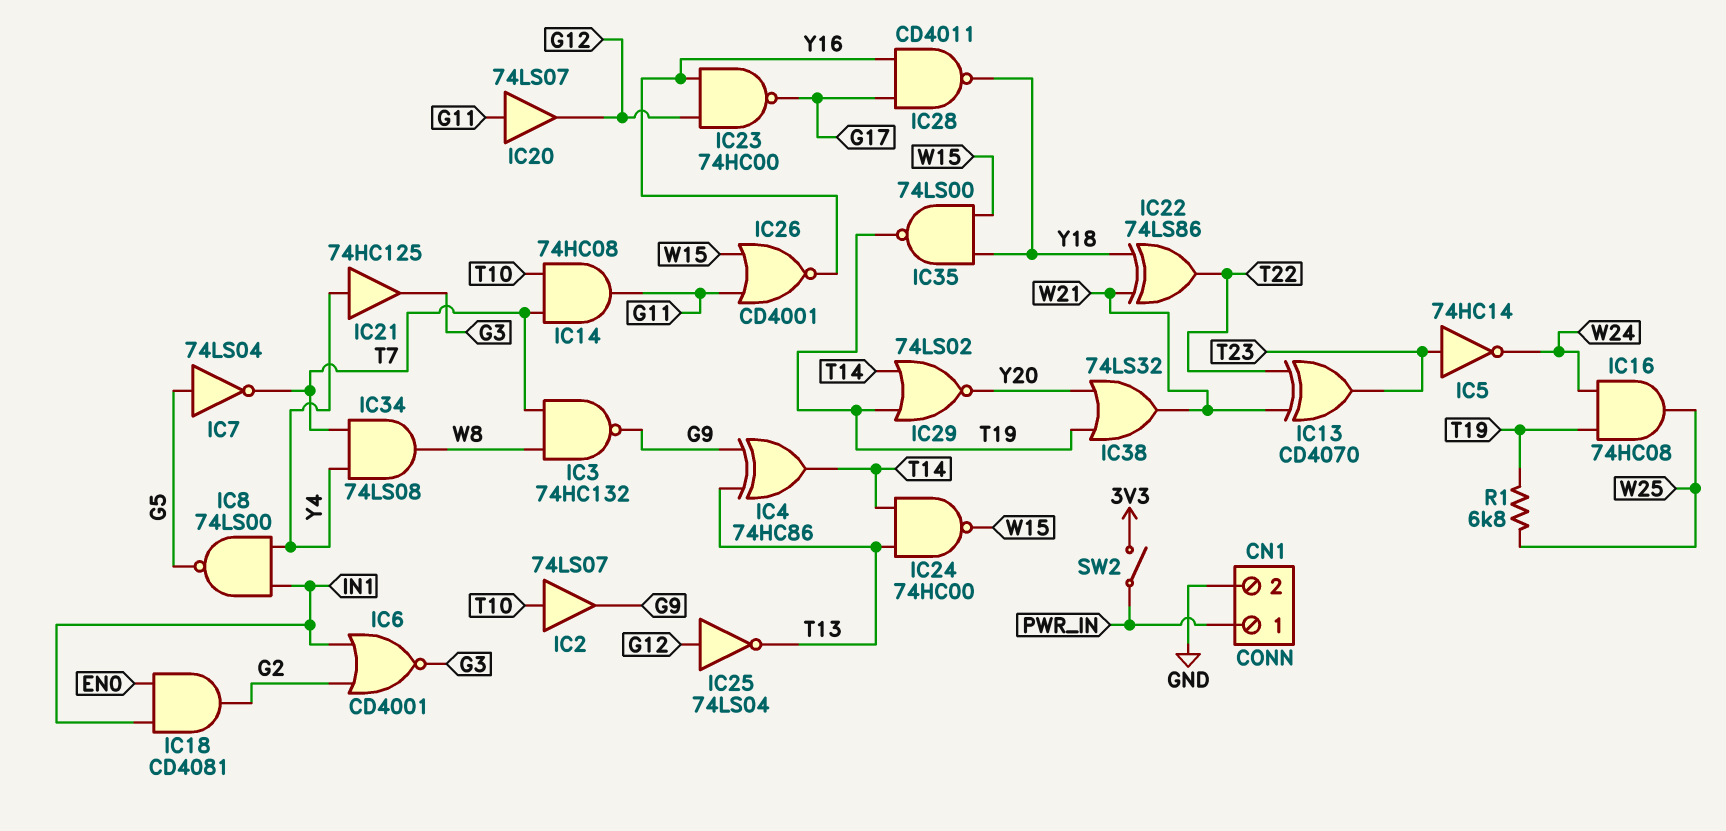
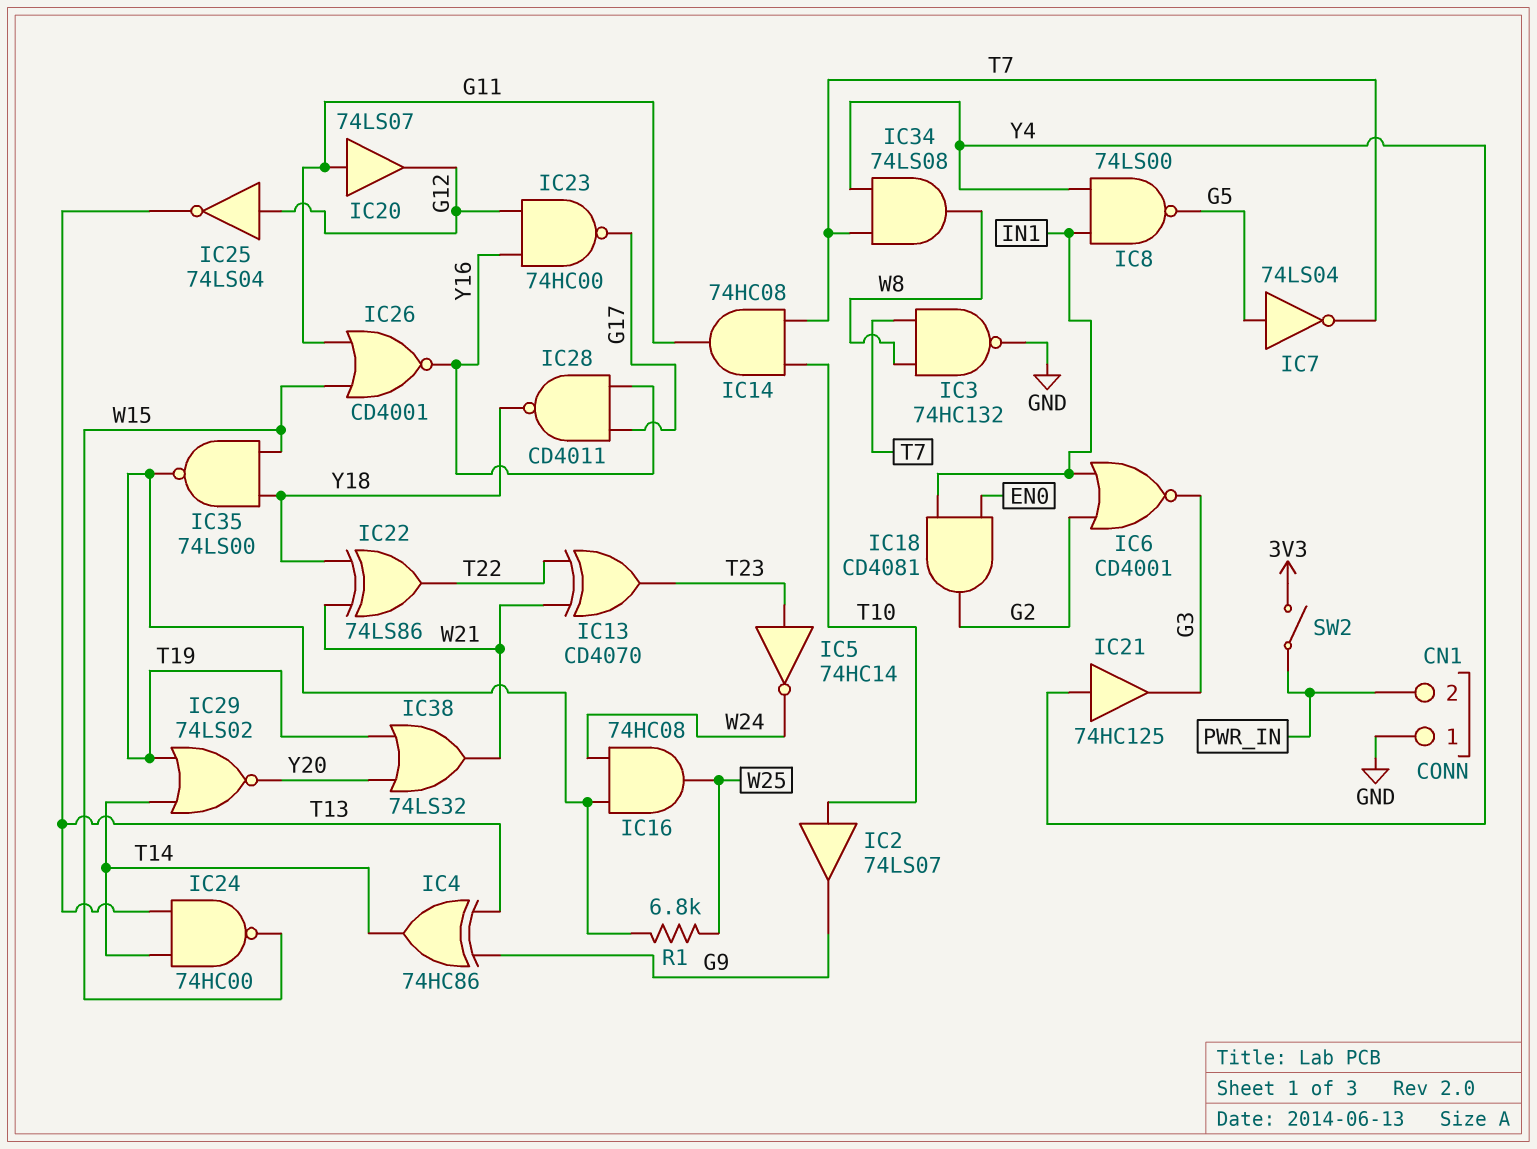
CN1 pin 1: PWR_IN -> GND
CN1 pin 2: GND -> PWR_IN
IC3: NAND 74HC132 (in T7, in W8, out G9) -> NAND 74HC132 (in T7, in W8, out GND)

